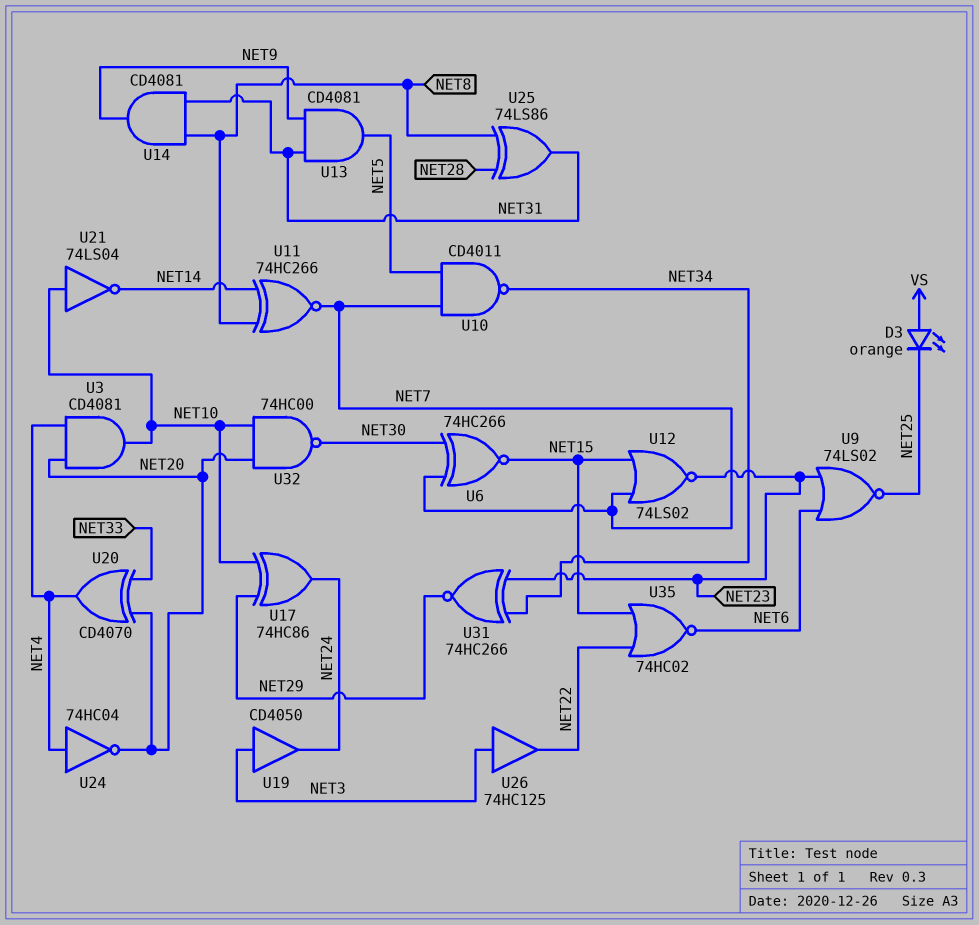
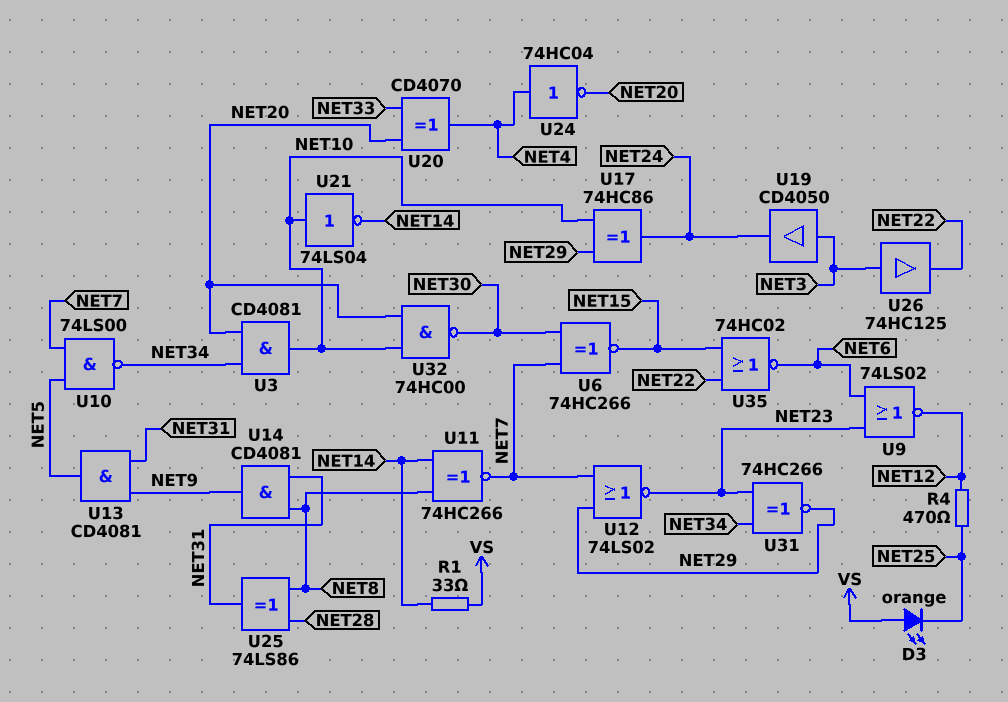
R1: none -> 33 (NET14, VS)
R4: none -> 470 (NET12, NET25)
U3: AND CD4081 (in NET4, in NET20, out NET10) -> AND CD4081 (in NET20, in NET34, out NET10)
U9: NOR 74LS02 (in NET6, in NET23, out NET25) -> NOR 74LS02 (in NET6, in NET23, out NET12)
U10: NAND CD4011 (in NET5, in NET7, out NET34) -> NAND 74LS00 (in NET5, in NET7, out NET34)
U12: NOR 74LS02 (in NET7, in NET15, out NET23) -> NOR 74LS02 (in NET7, in NET29, out NET23)

